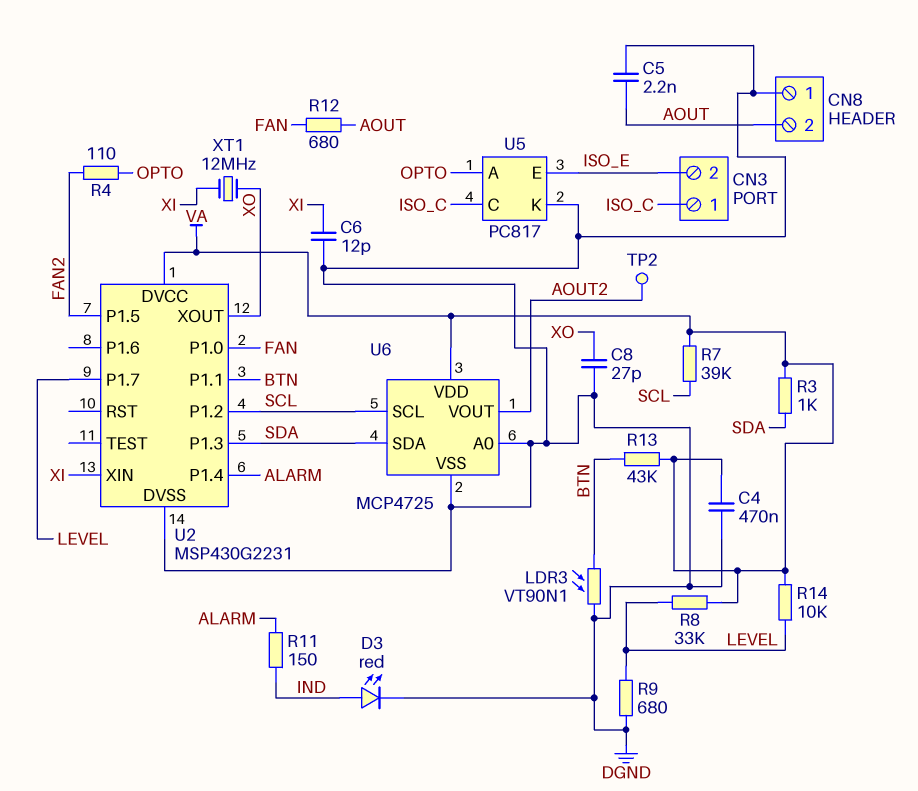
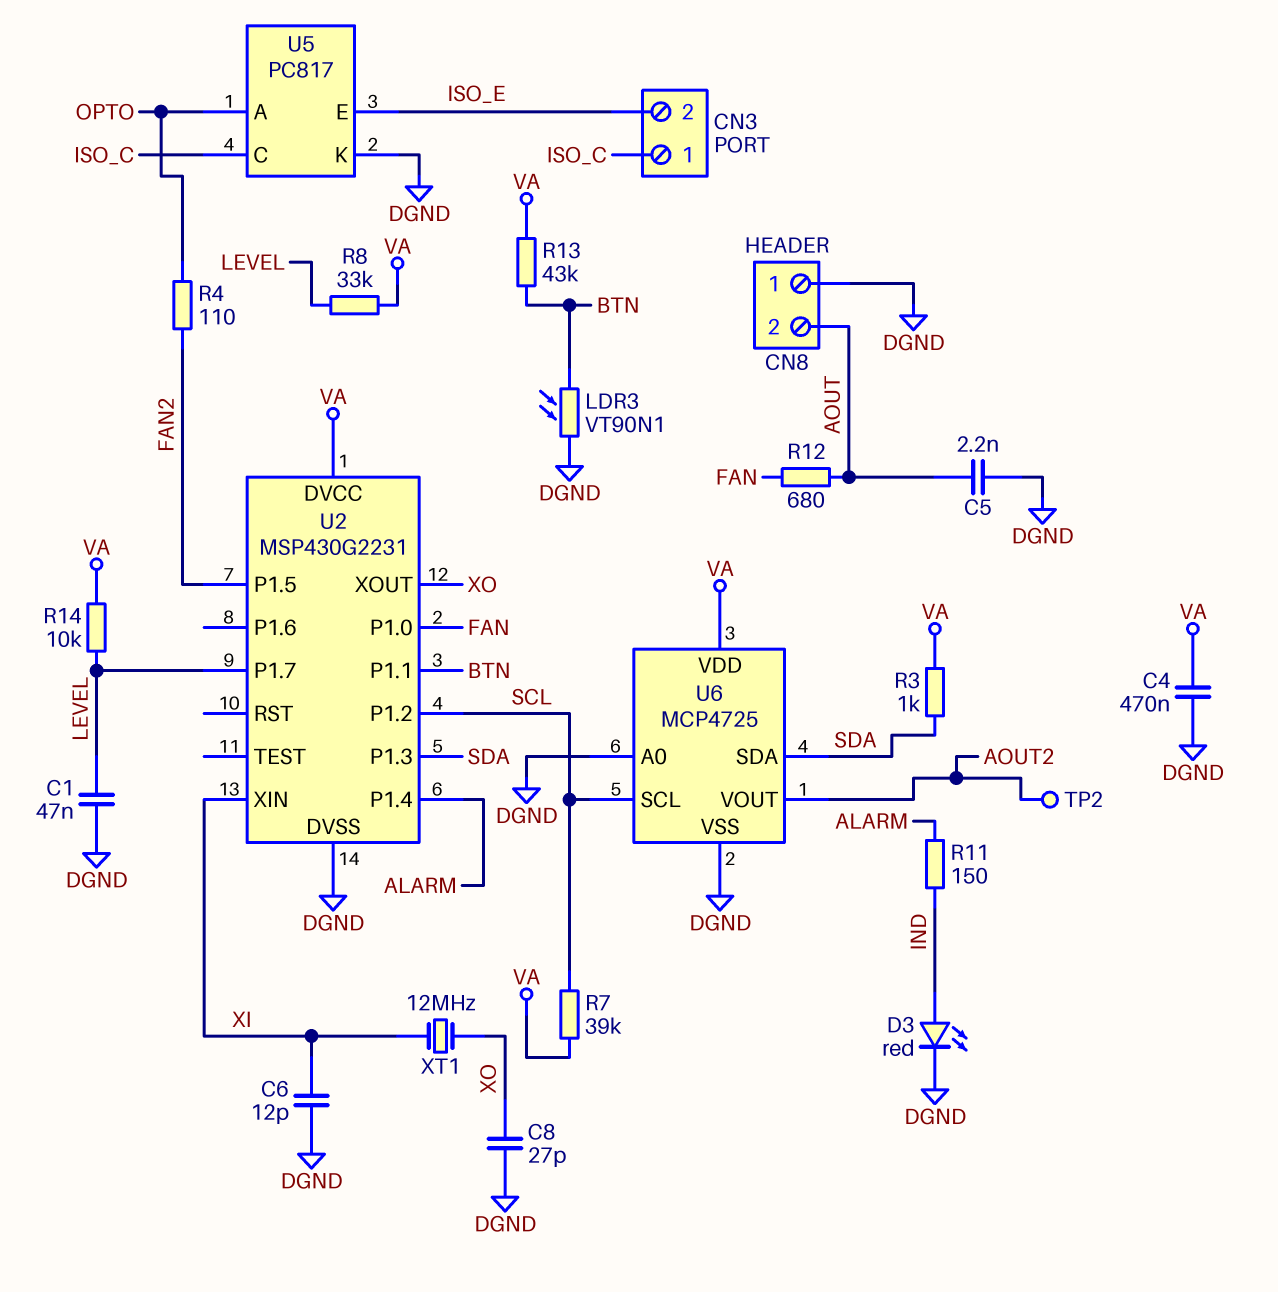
C1: none -> 47nF (DGND, LEVEL)
R9: 680 (DGND, LEVEL) -> none

